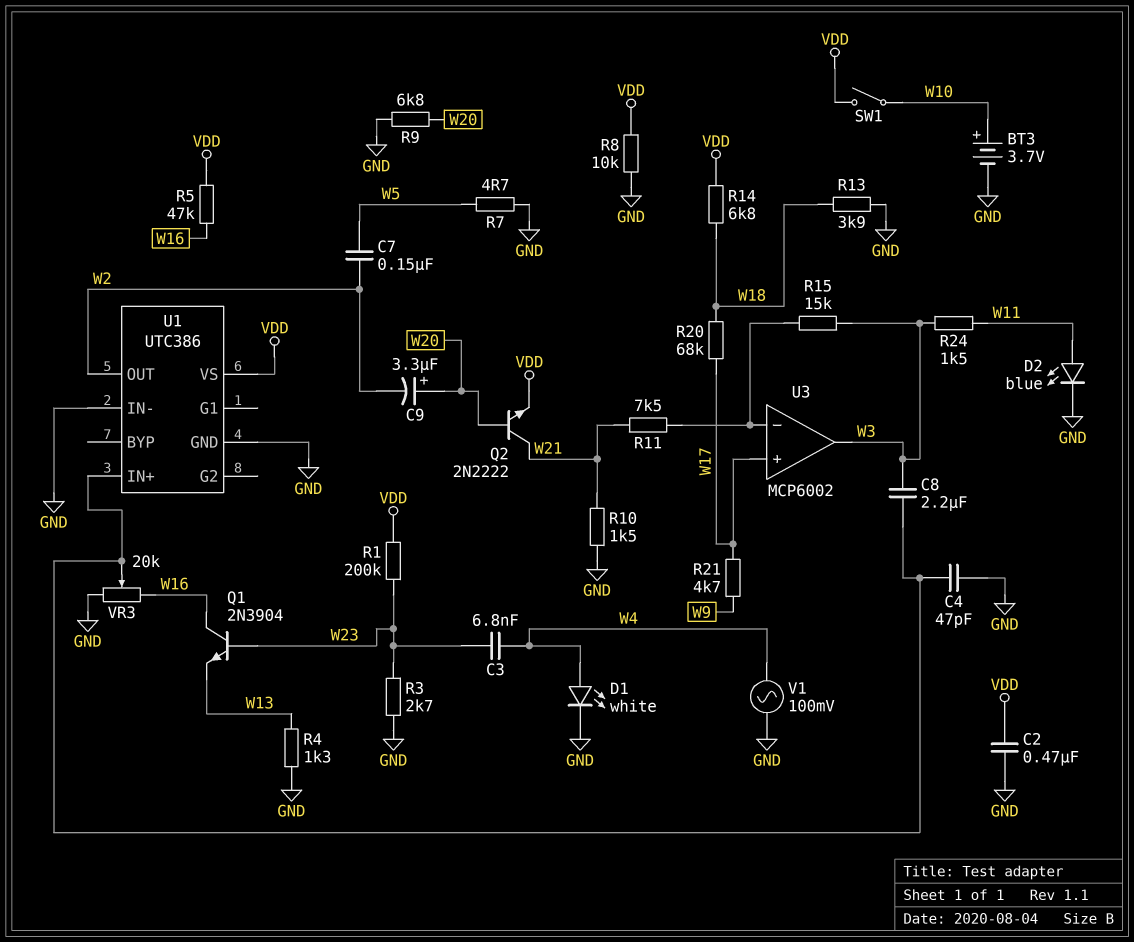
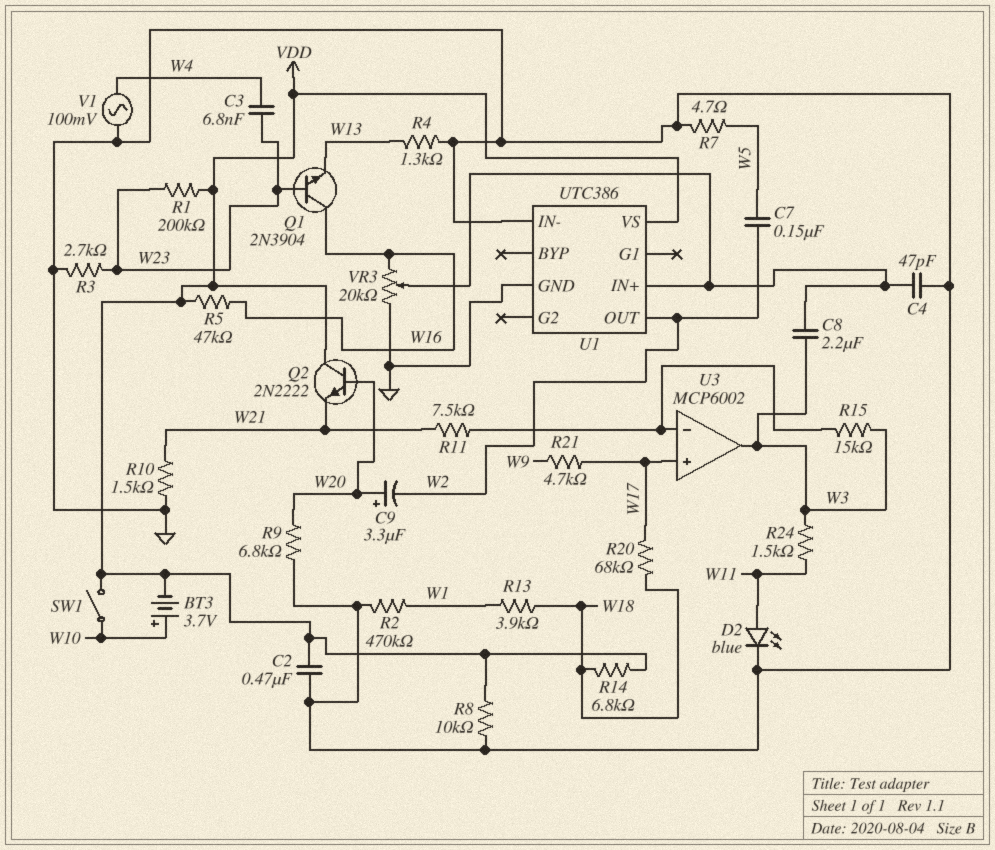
BT3: 3.7V (plus W10, minus GND) -> 3.7V (plus W10, minus VDD)
D1: LED white (A W4, K GND) -> none
Q2: NPN 2N2222 (B W20, C W21, E VDD) -> NPN 2N2222 (B W20, C VDD, E W21)
R2: none -> 470k (GND, W1)
R13: 3.9k (GND, W18) -> 3.9k (W1, W18)

